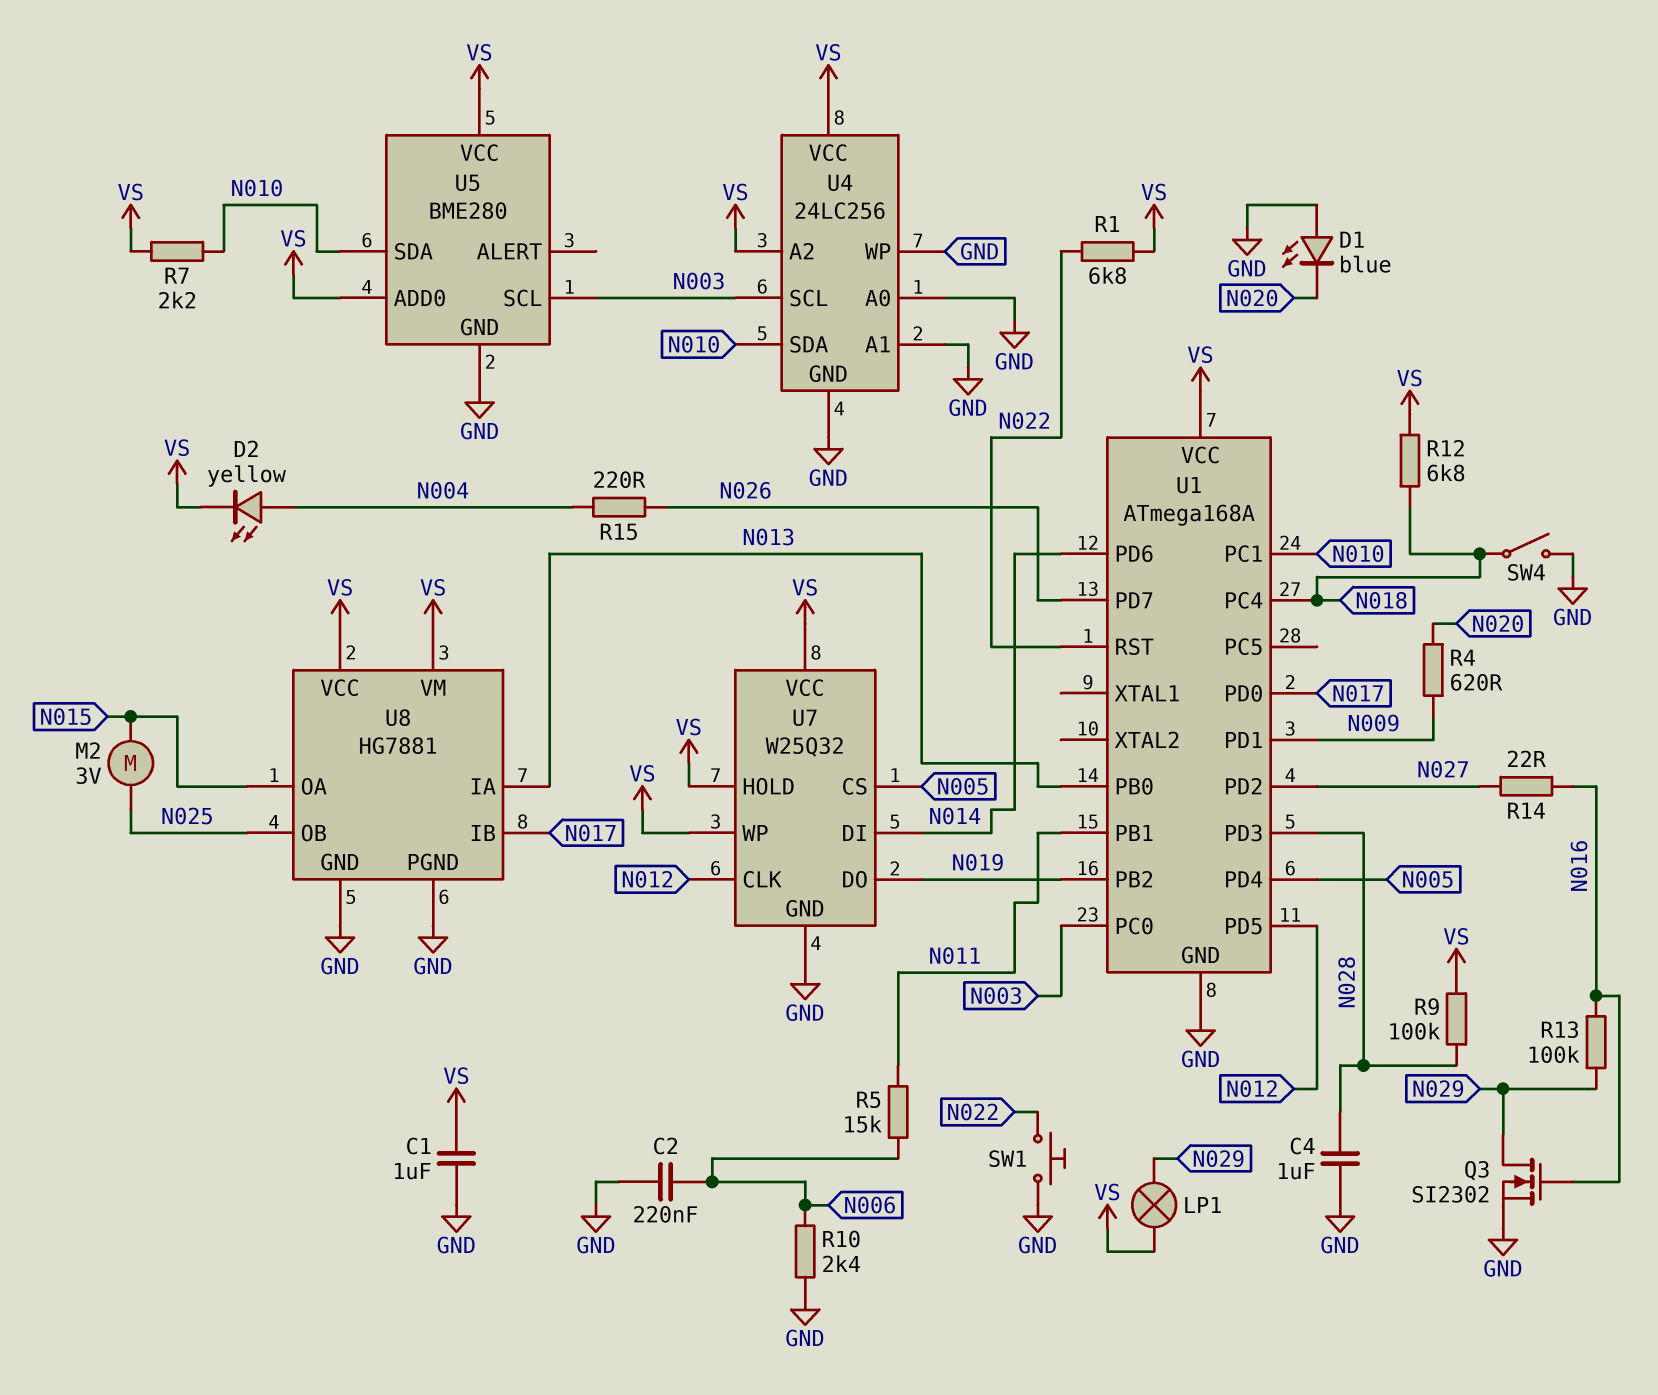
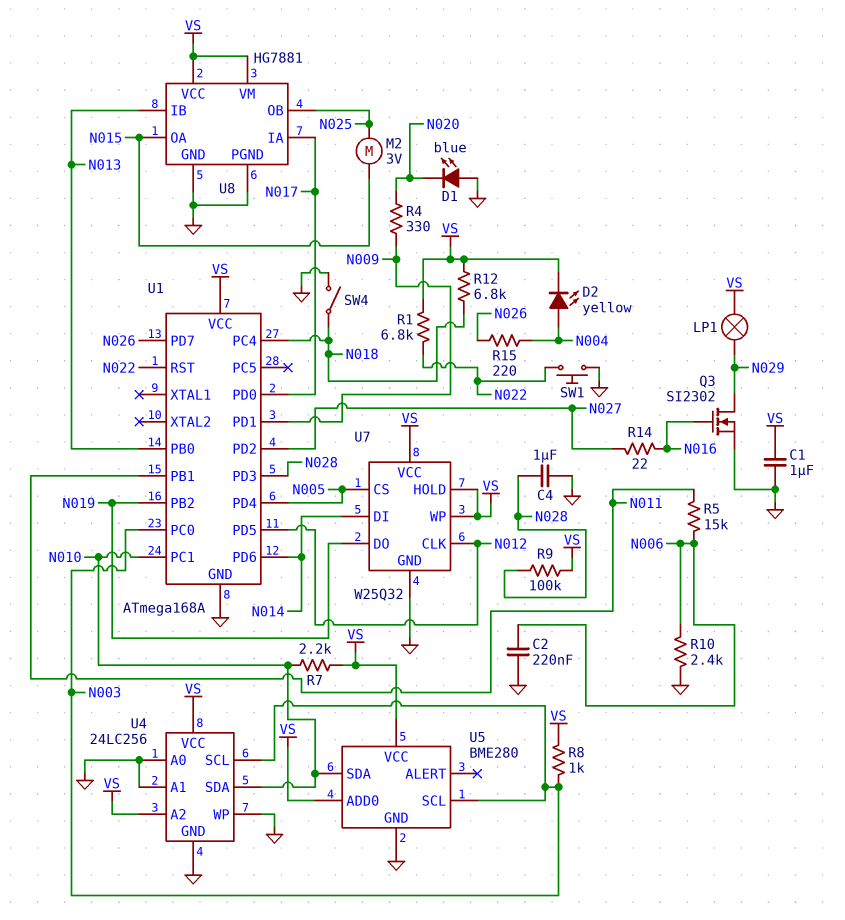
R4: 620 (N009, N020) -> 330 (N009, N020)
R8: none -> 1k (N003, VS)
R13: 100k (N016, N029) -> none
U8 pin IA: N013 -> N017
U8 pin IB: N017 -> N013

